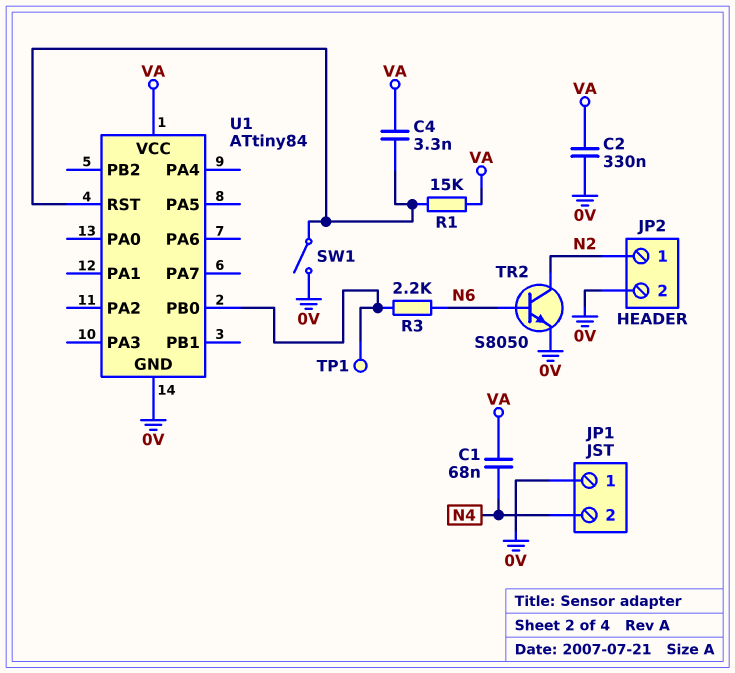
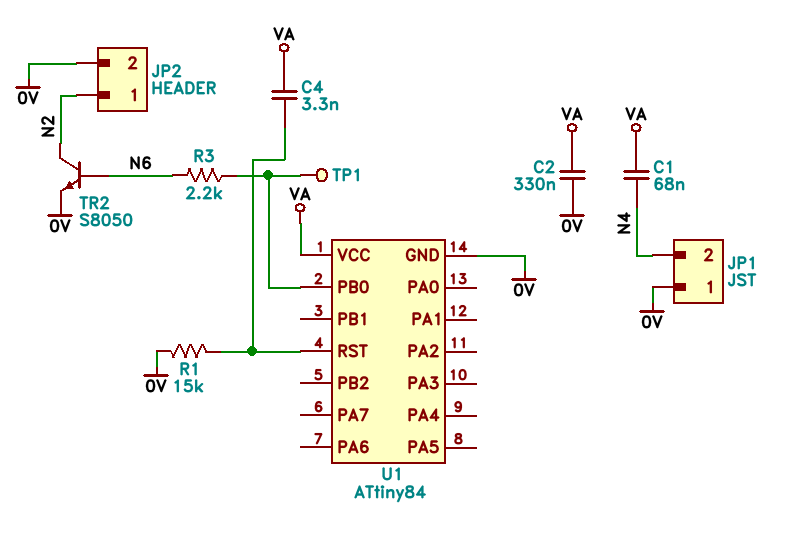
R1: 15k (U1/RST, VA) -> 15k (0V, U1/RST)
SW1: switch (0V, U1/RST) -> none

